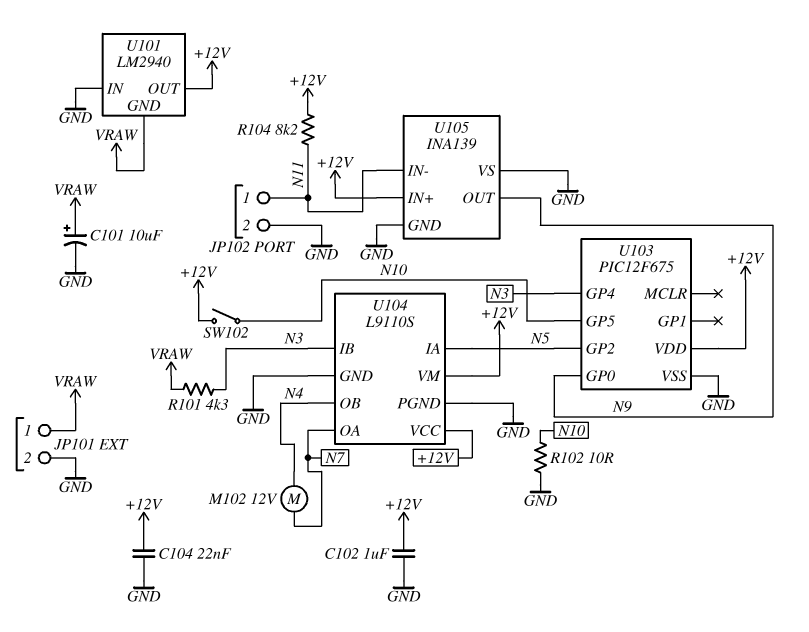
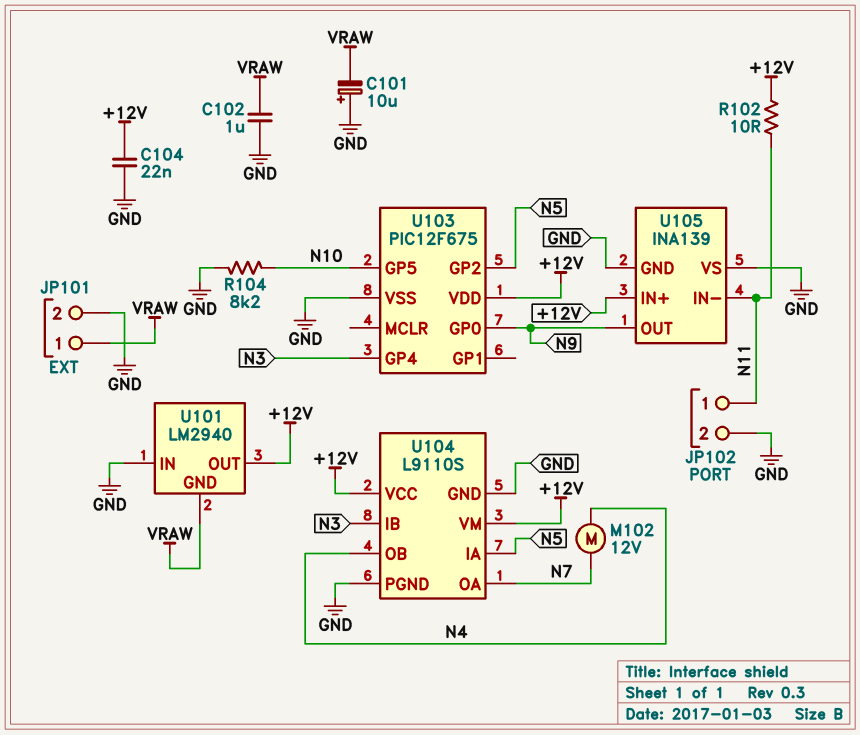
C101: 10uF (plus VRAW, minus GND) -> 10uF (plus GND, minus VRAW)
C102: 1uF (+12V, GND) -> 1uF (GND, VRAW)
R101: 4.3k (N3, VRAW) -> none
R102: 10 (GND, N10) -> 10 (+12V, N11)
R104: 8.2k (+12V, N11) -> 8.2k (GND, N10)
SW102: switch (+12V, N10) -> none

